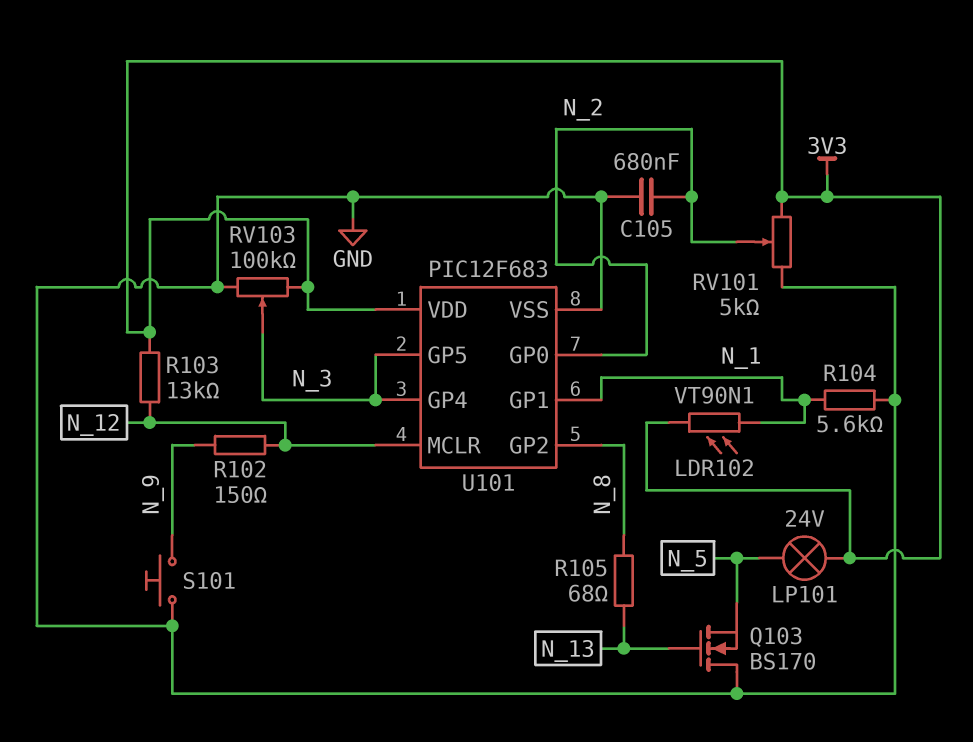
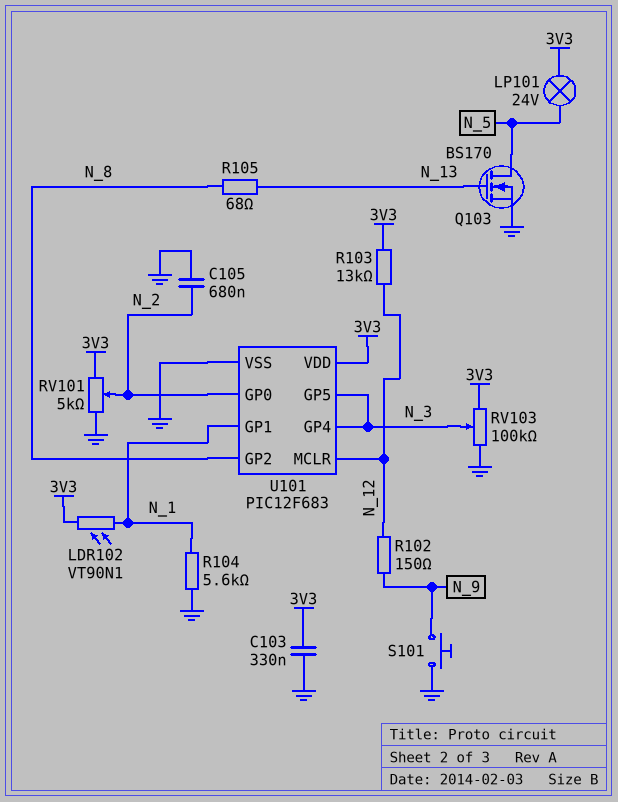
C103: none -> 330nF (3V3, GND)
Q103: NMOS BS170 (G N_13, D GND, S N_5) -> NMOS BS170 (G N_13, D N_5, S GND)

